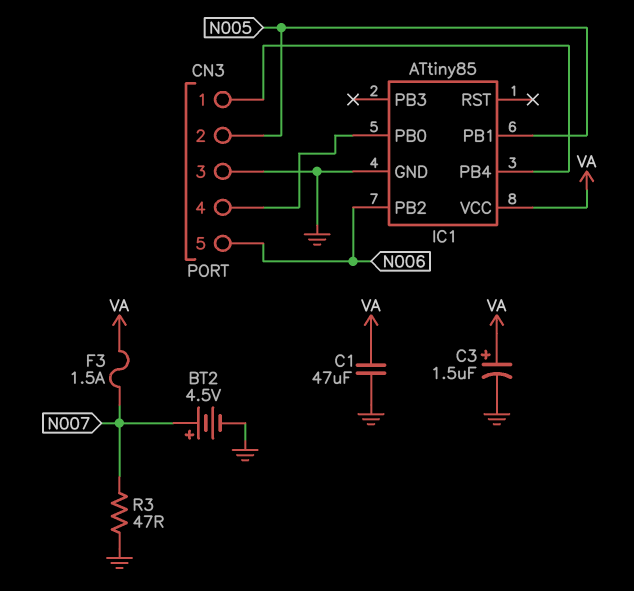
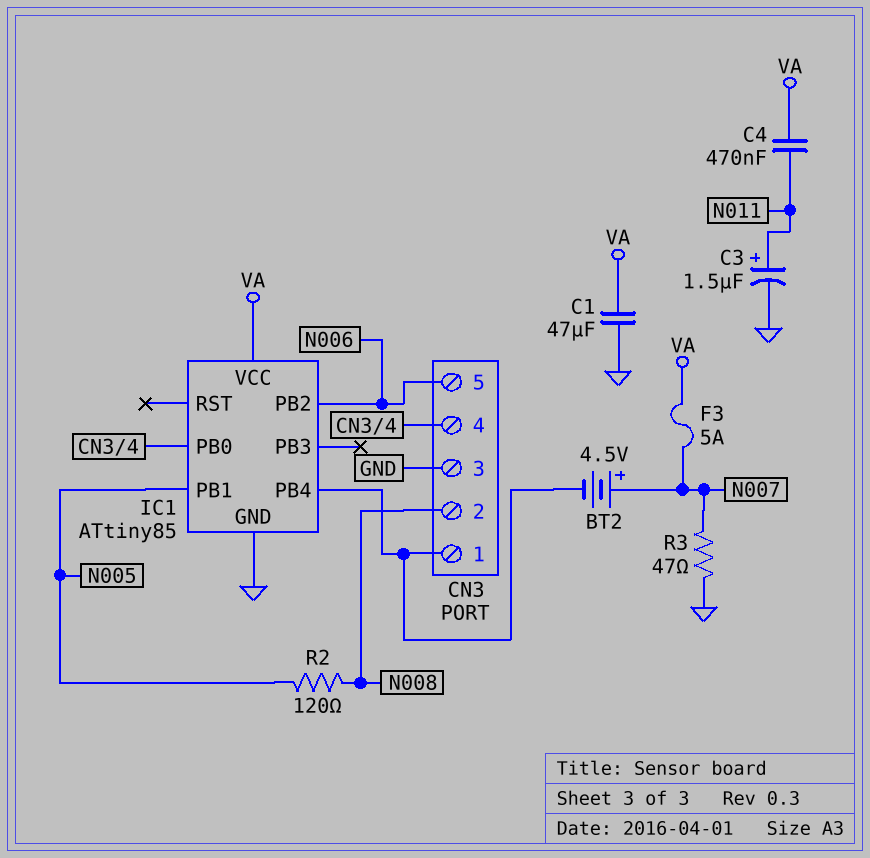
BT2: 4.5V (plus N007, minus GND) -> 4.5V (plus N007, minus CN3/1)
C3: 1.5uF (plus VA, minus GND) -> 1.5uF (plus N011, minus GND)
C4: none -> 470nF (N011, VA)
CN3 pin 2: N005 -> N008
F3: 1.5A (N007, VA) -> 5A (N007, VA)
R2: none -> 120 (N005, N008)

